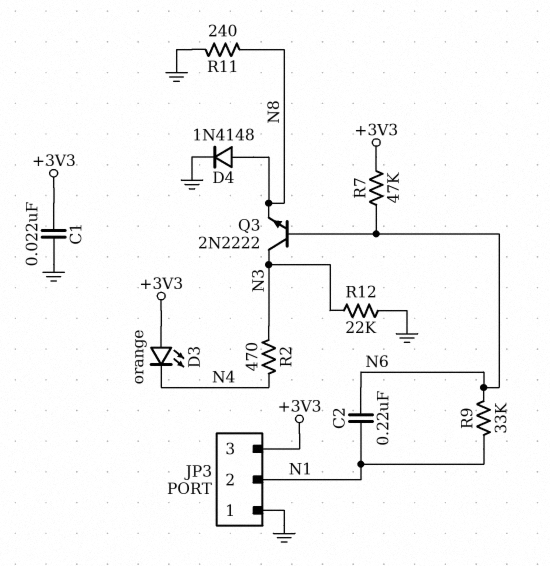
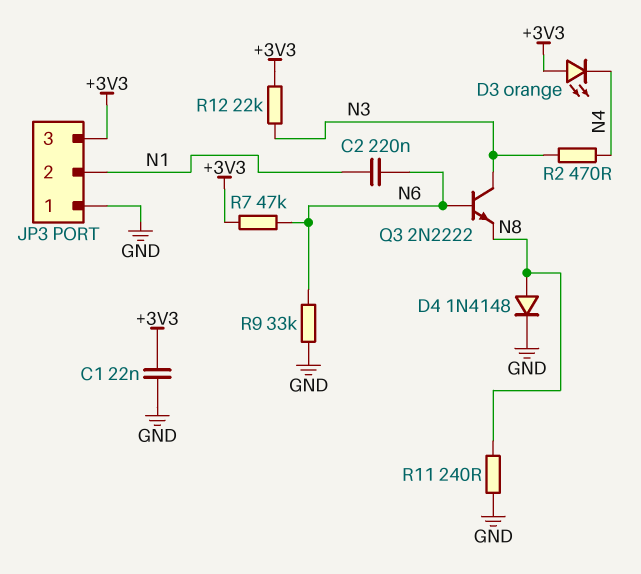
R9: 33k (N1, N6) -> 33k (GND, N6)
R12: 22k (GND, N3) -> 22k (+3V3, N3)

